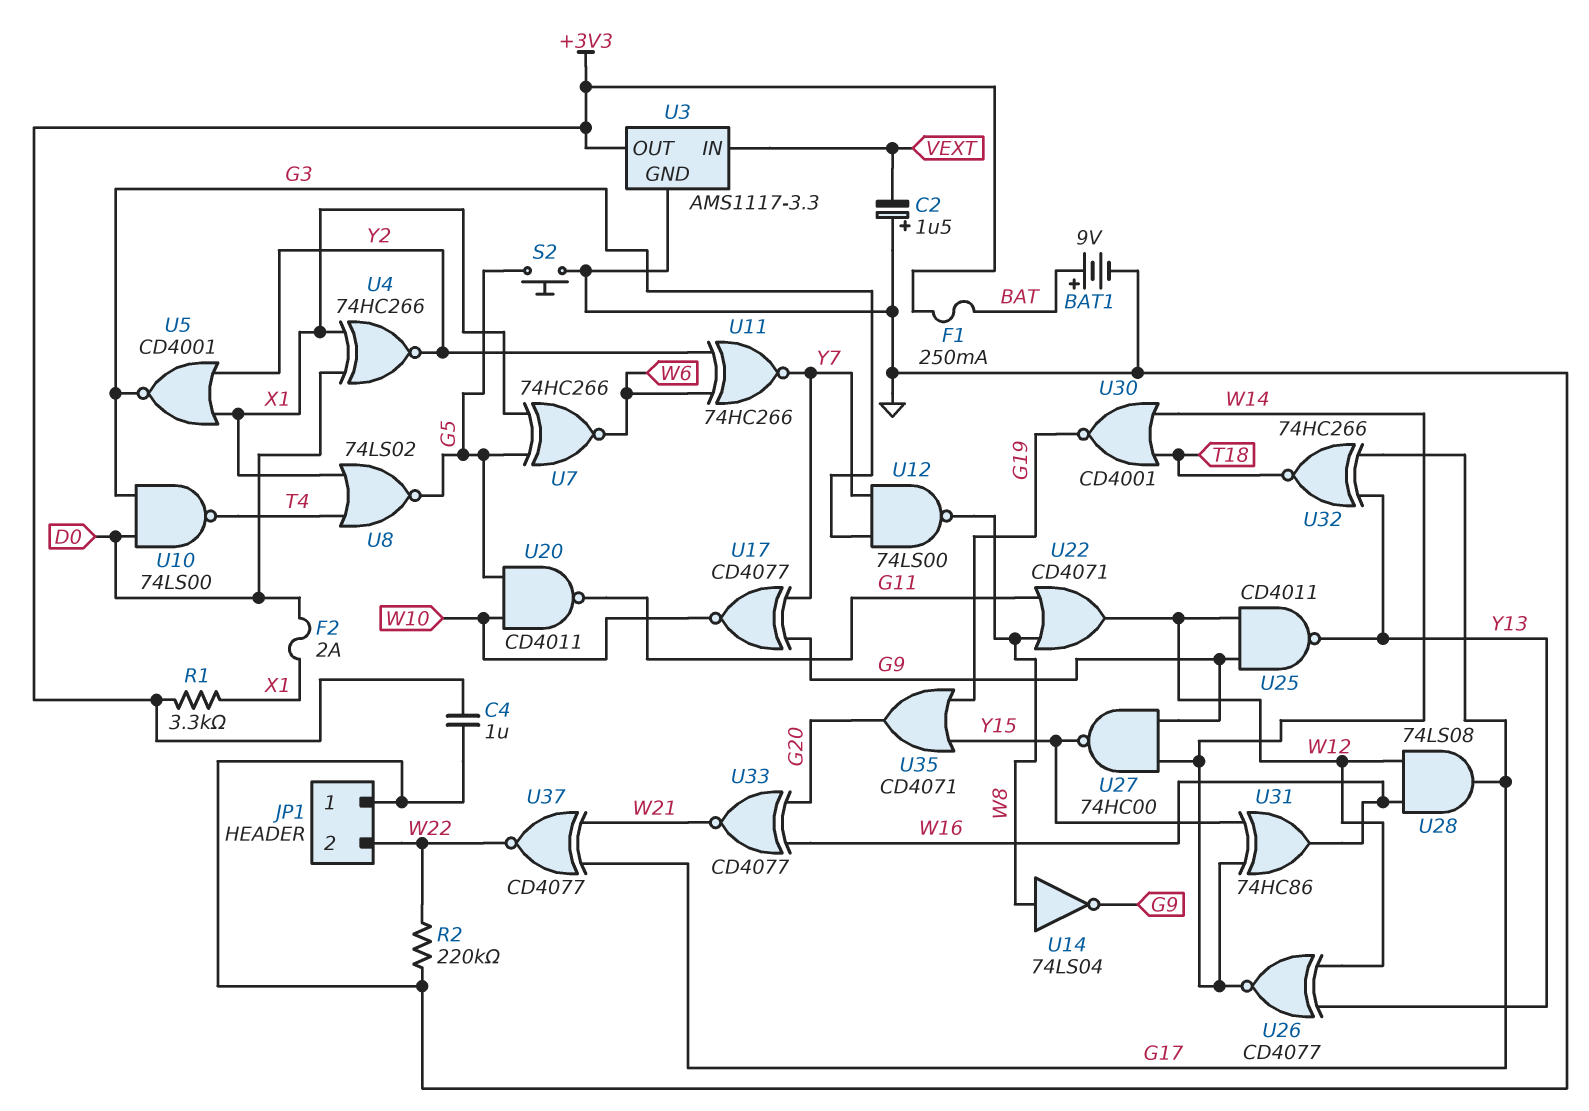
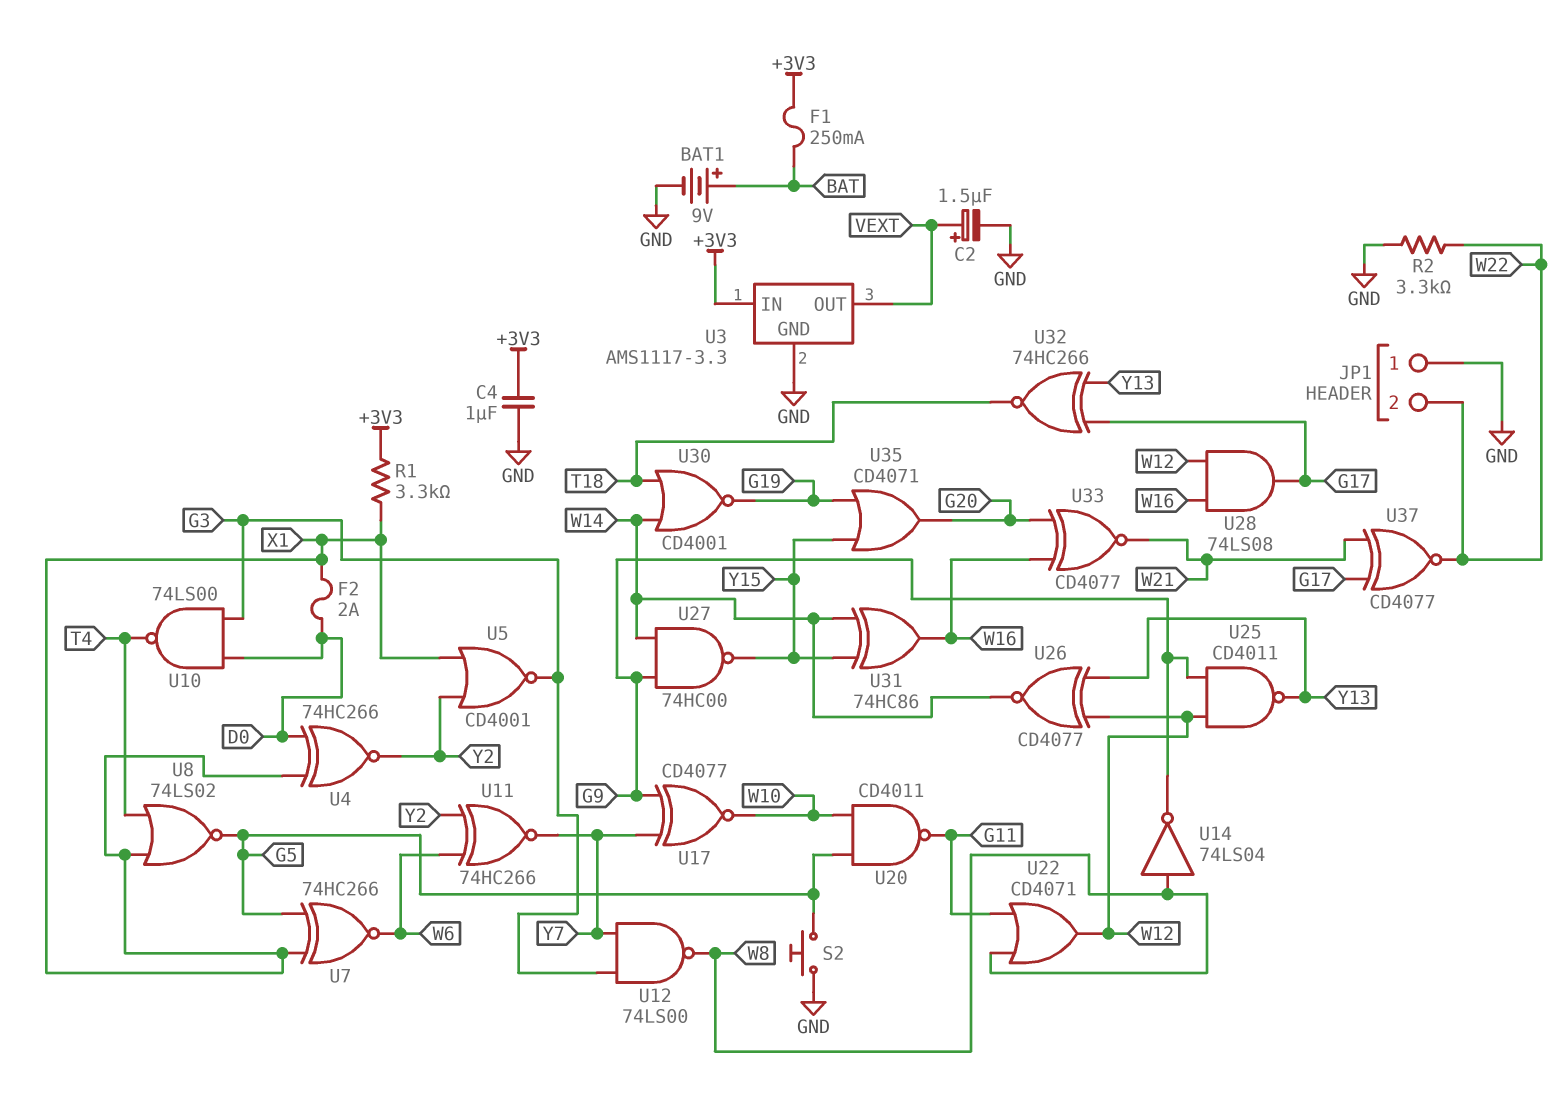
C2: 1.5uF (plus GND, minus VEXT) -> 1.5uF (plus VEXT, minus GND)
R2: 220k (GND, W22) -> 3.3k (GND, W22)
U3 pin IN: VEXT -> +3V3
U3 pin OUT: +3V3 -> VEXT

